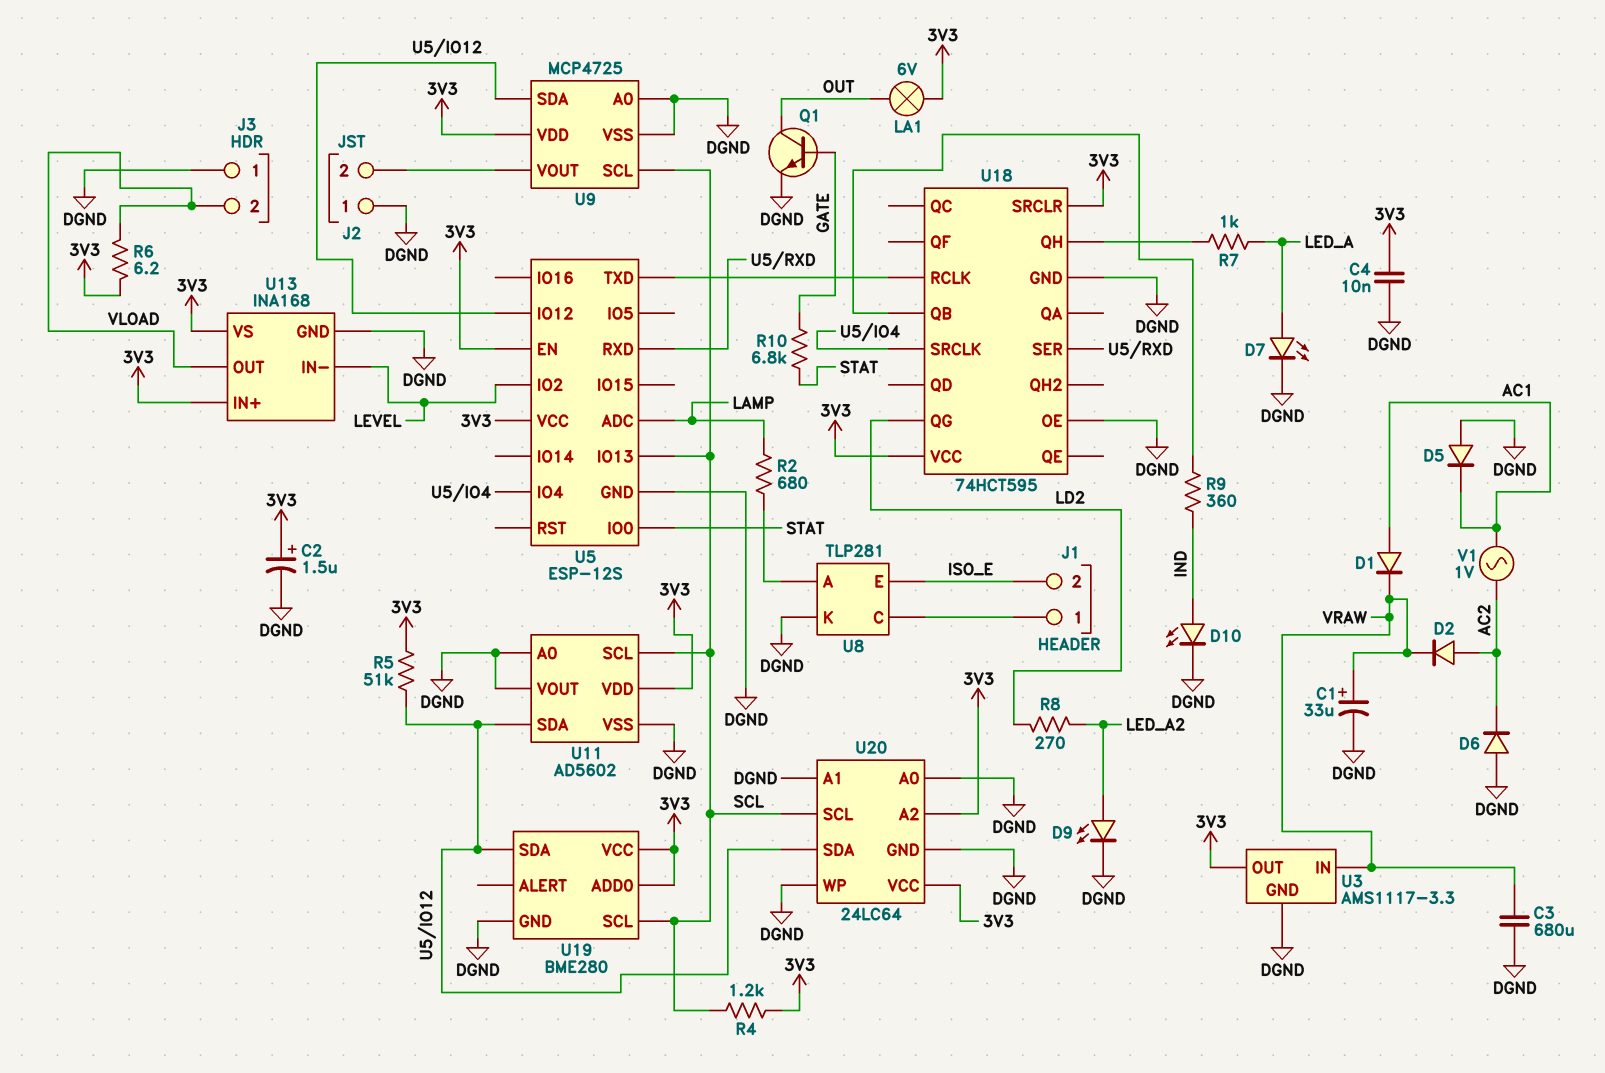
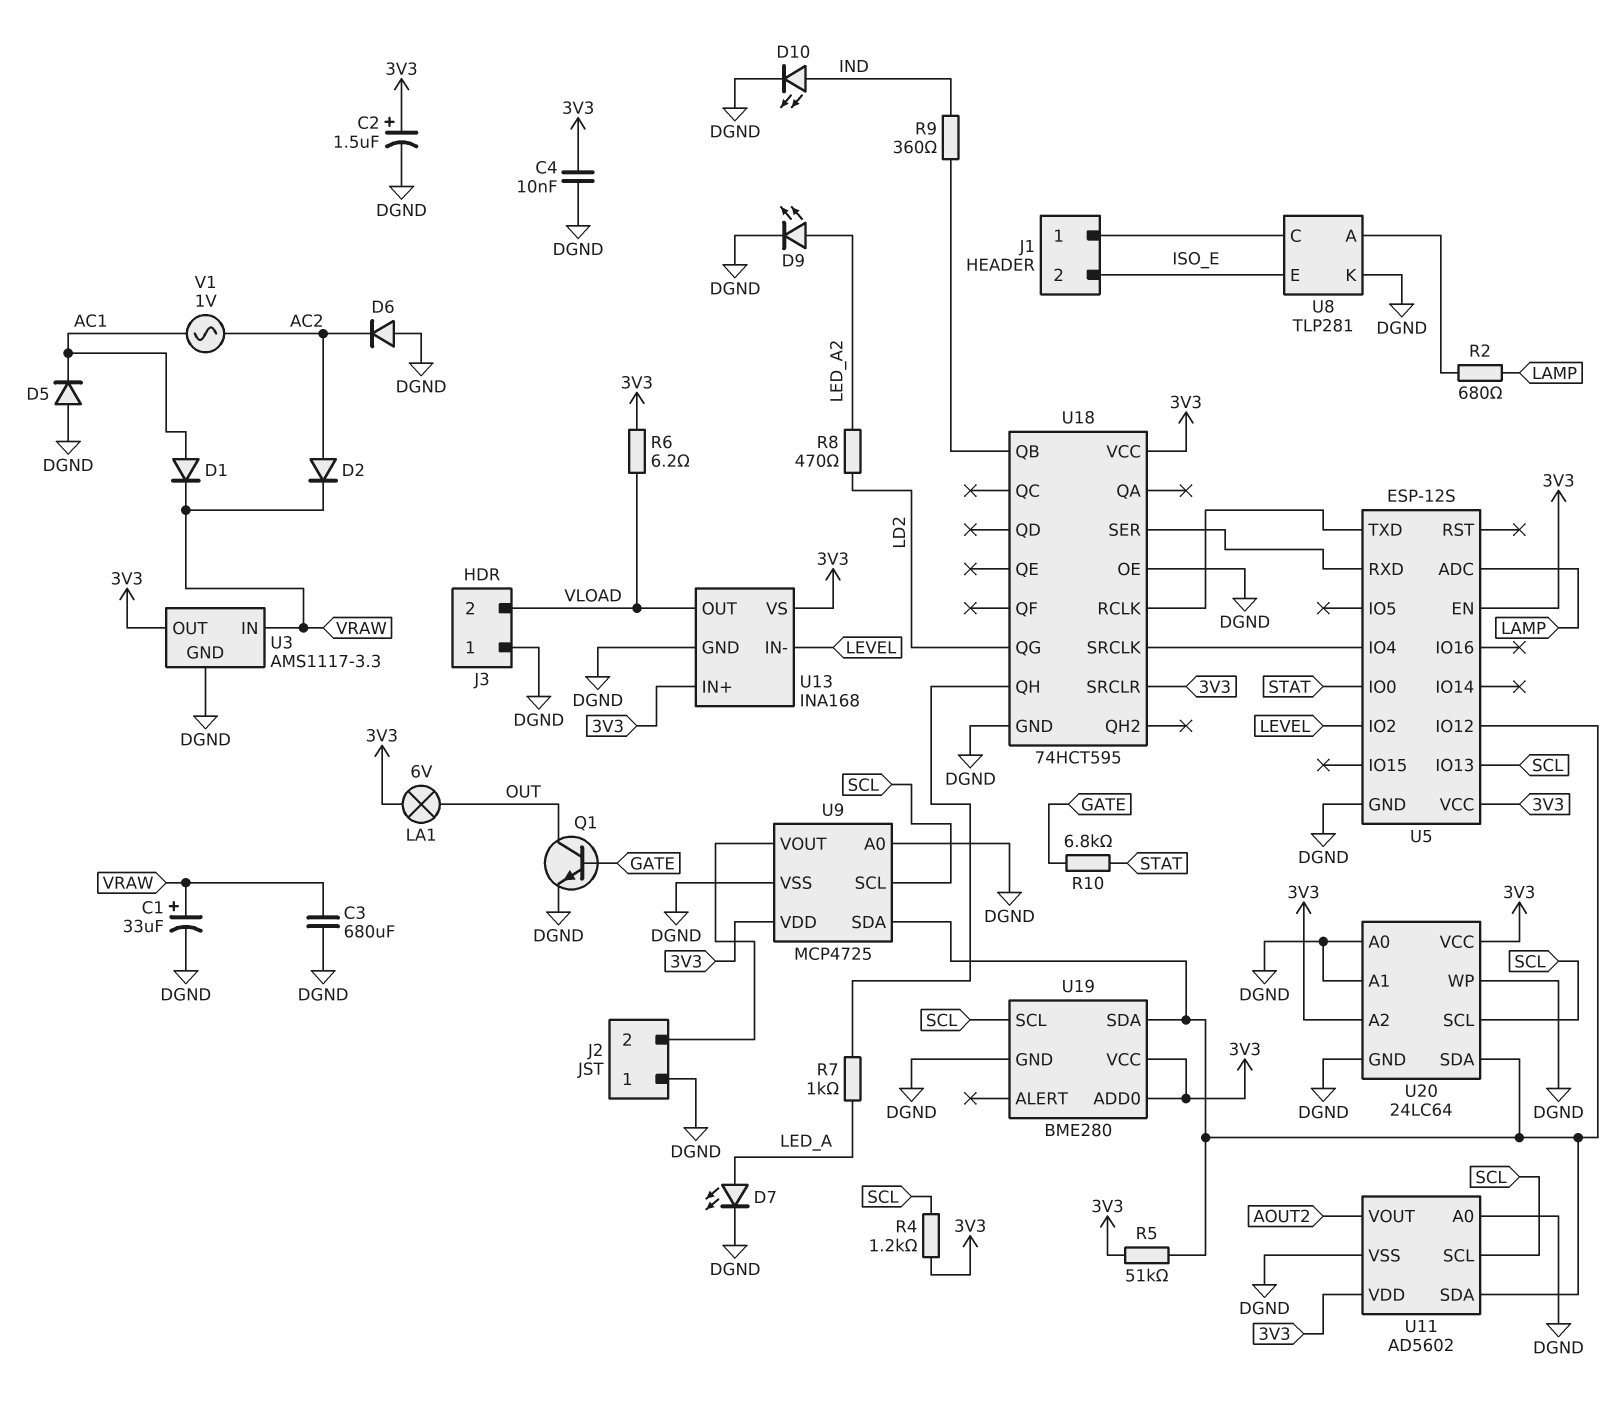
R8: 270 (LD2, LED_A2) -> 470 (LD2, LED_A2)
U11 pin VOUT: DGND -> AOUT2

